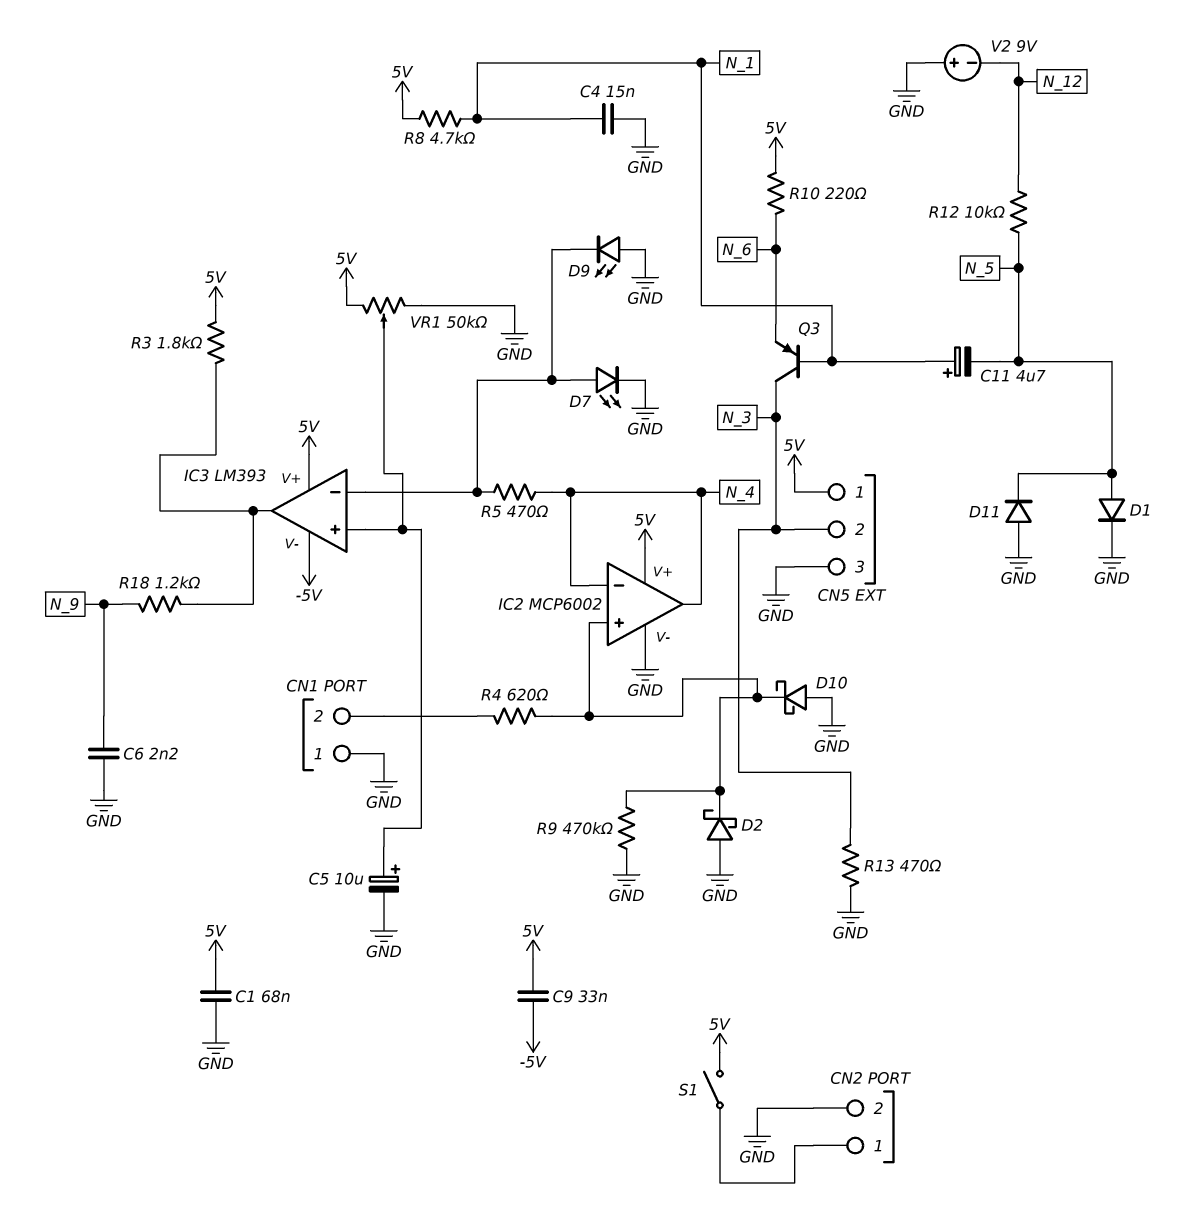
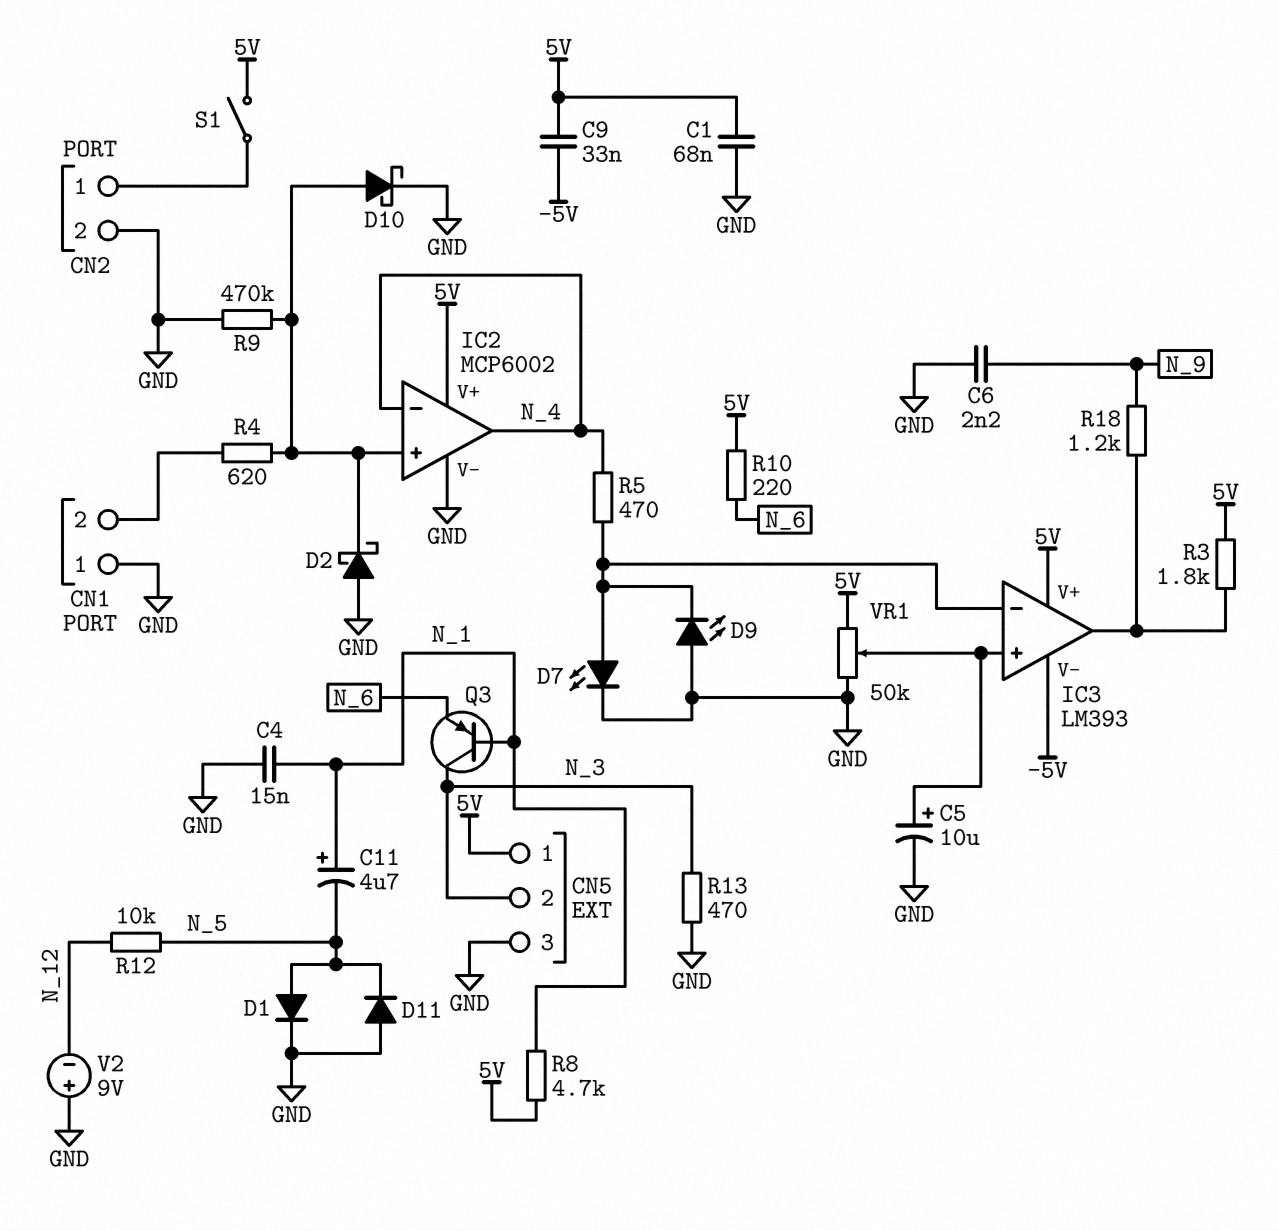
D10: schottky (A GND, K IC2/in+) -> schottky (A IC2/in+, K GND)

